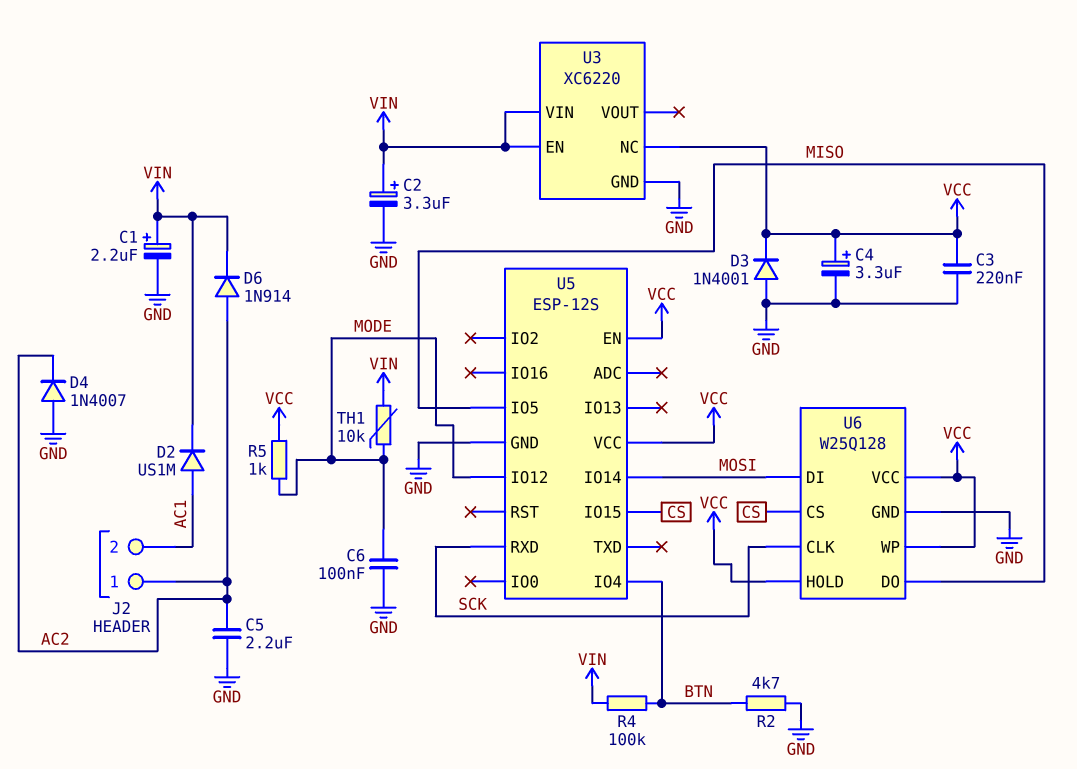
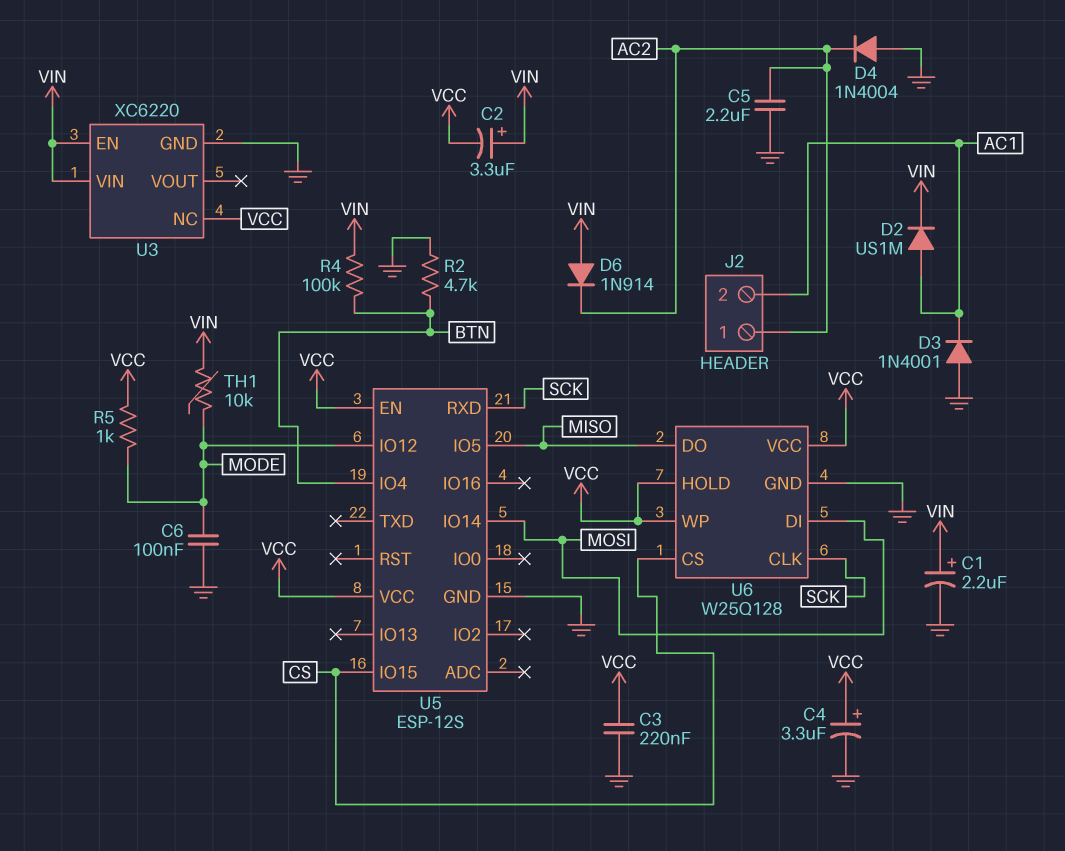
C2: 3.3uF (plus VIN, minus GND) -> 3.3uF (plus VIN, minus VCC)
D3: diode 1N4001 (A GND, K VCC) -> diode 1N4001 (A GND, K AC1)
D4: diode 1N4007 (A GND, K AC2) -> diode 1N4004 (A GND, K AC2)
D6: diode 1N914 (A AC2, K VIN) -> diode 1N914 (A VIN, K AC2)

